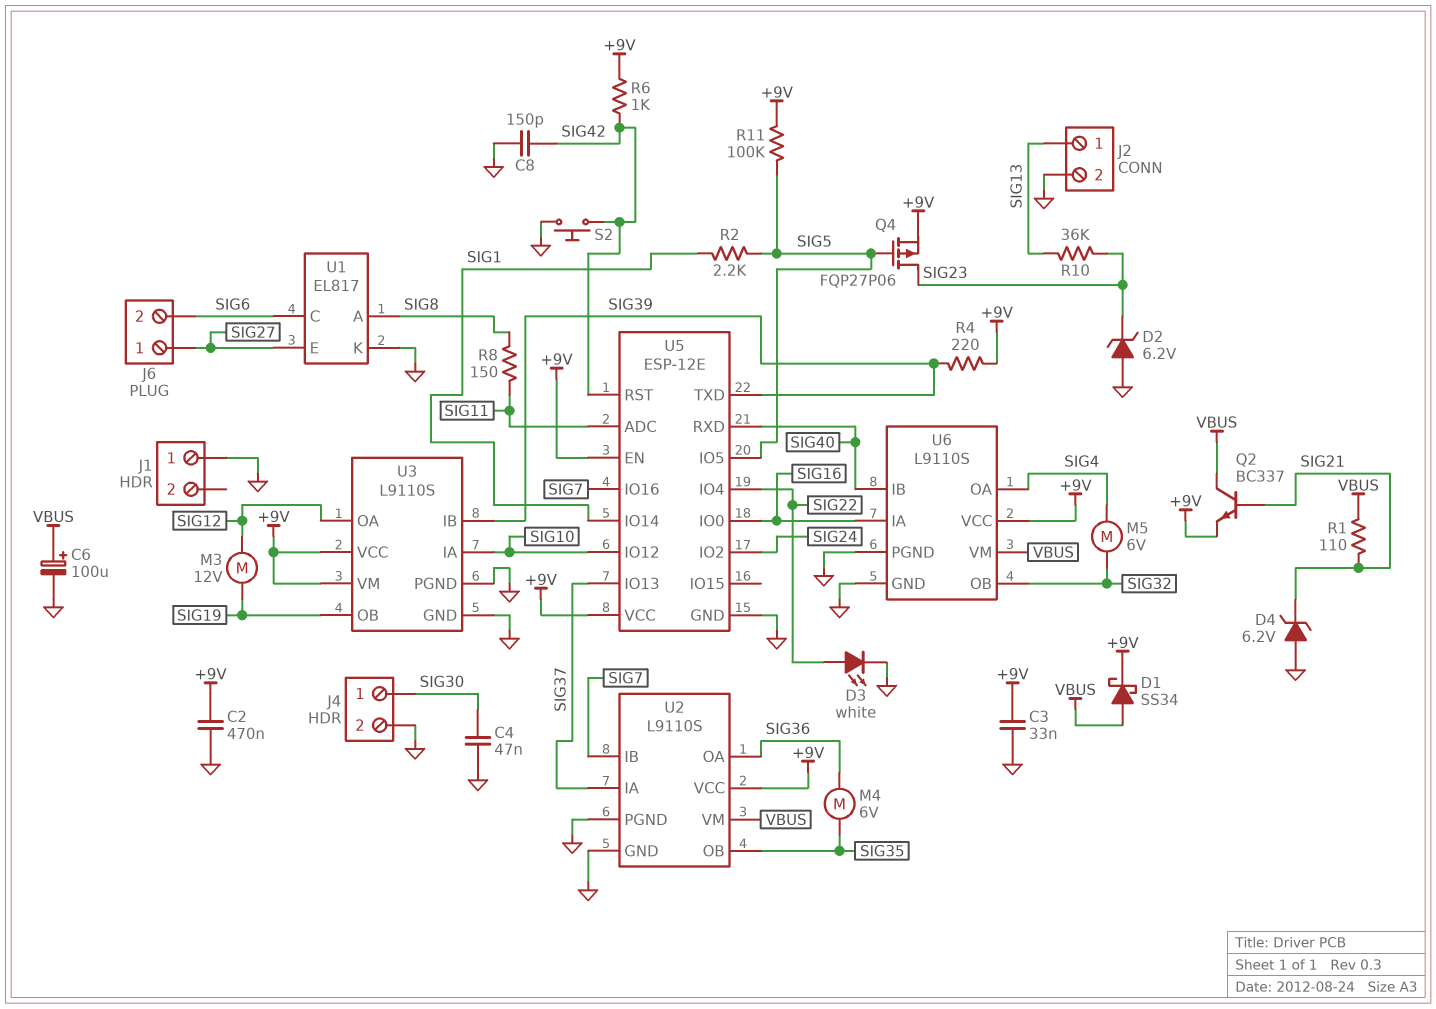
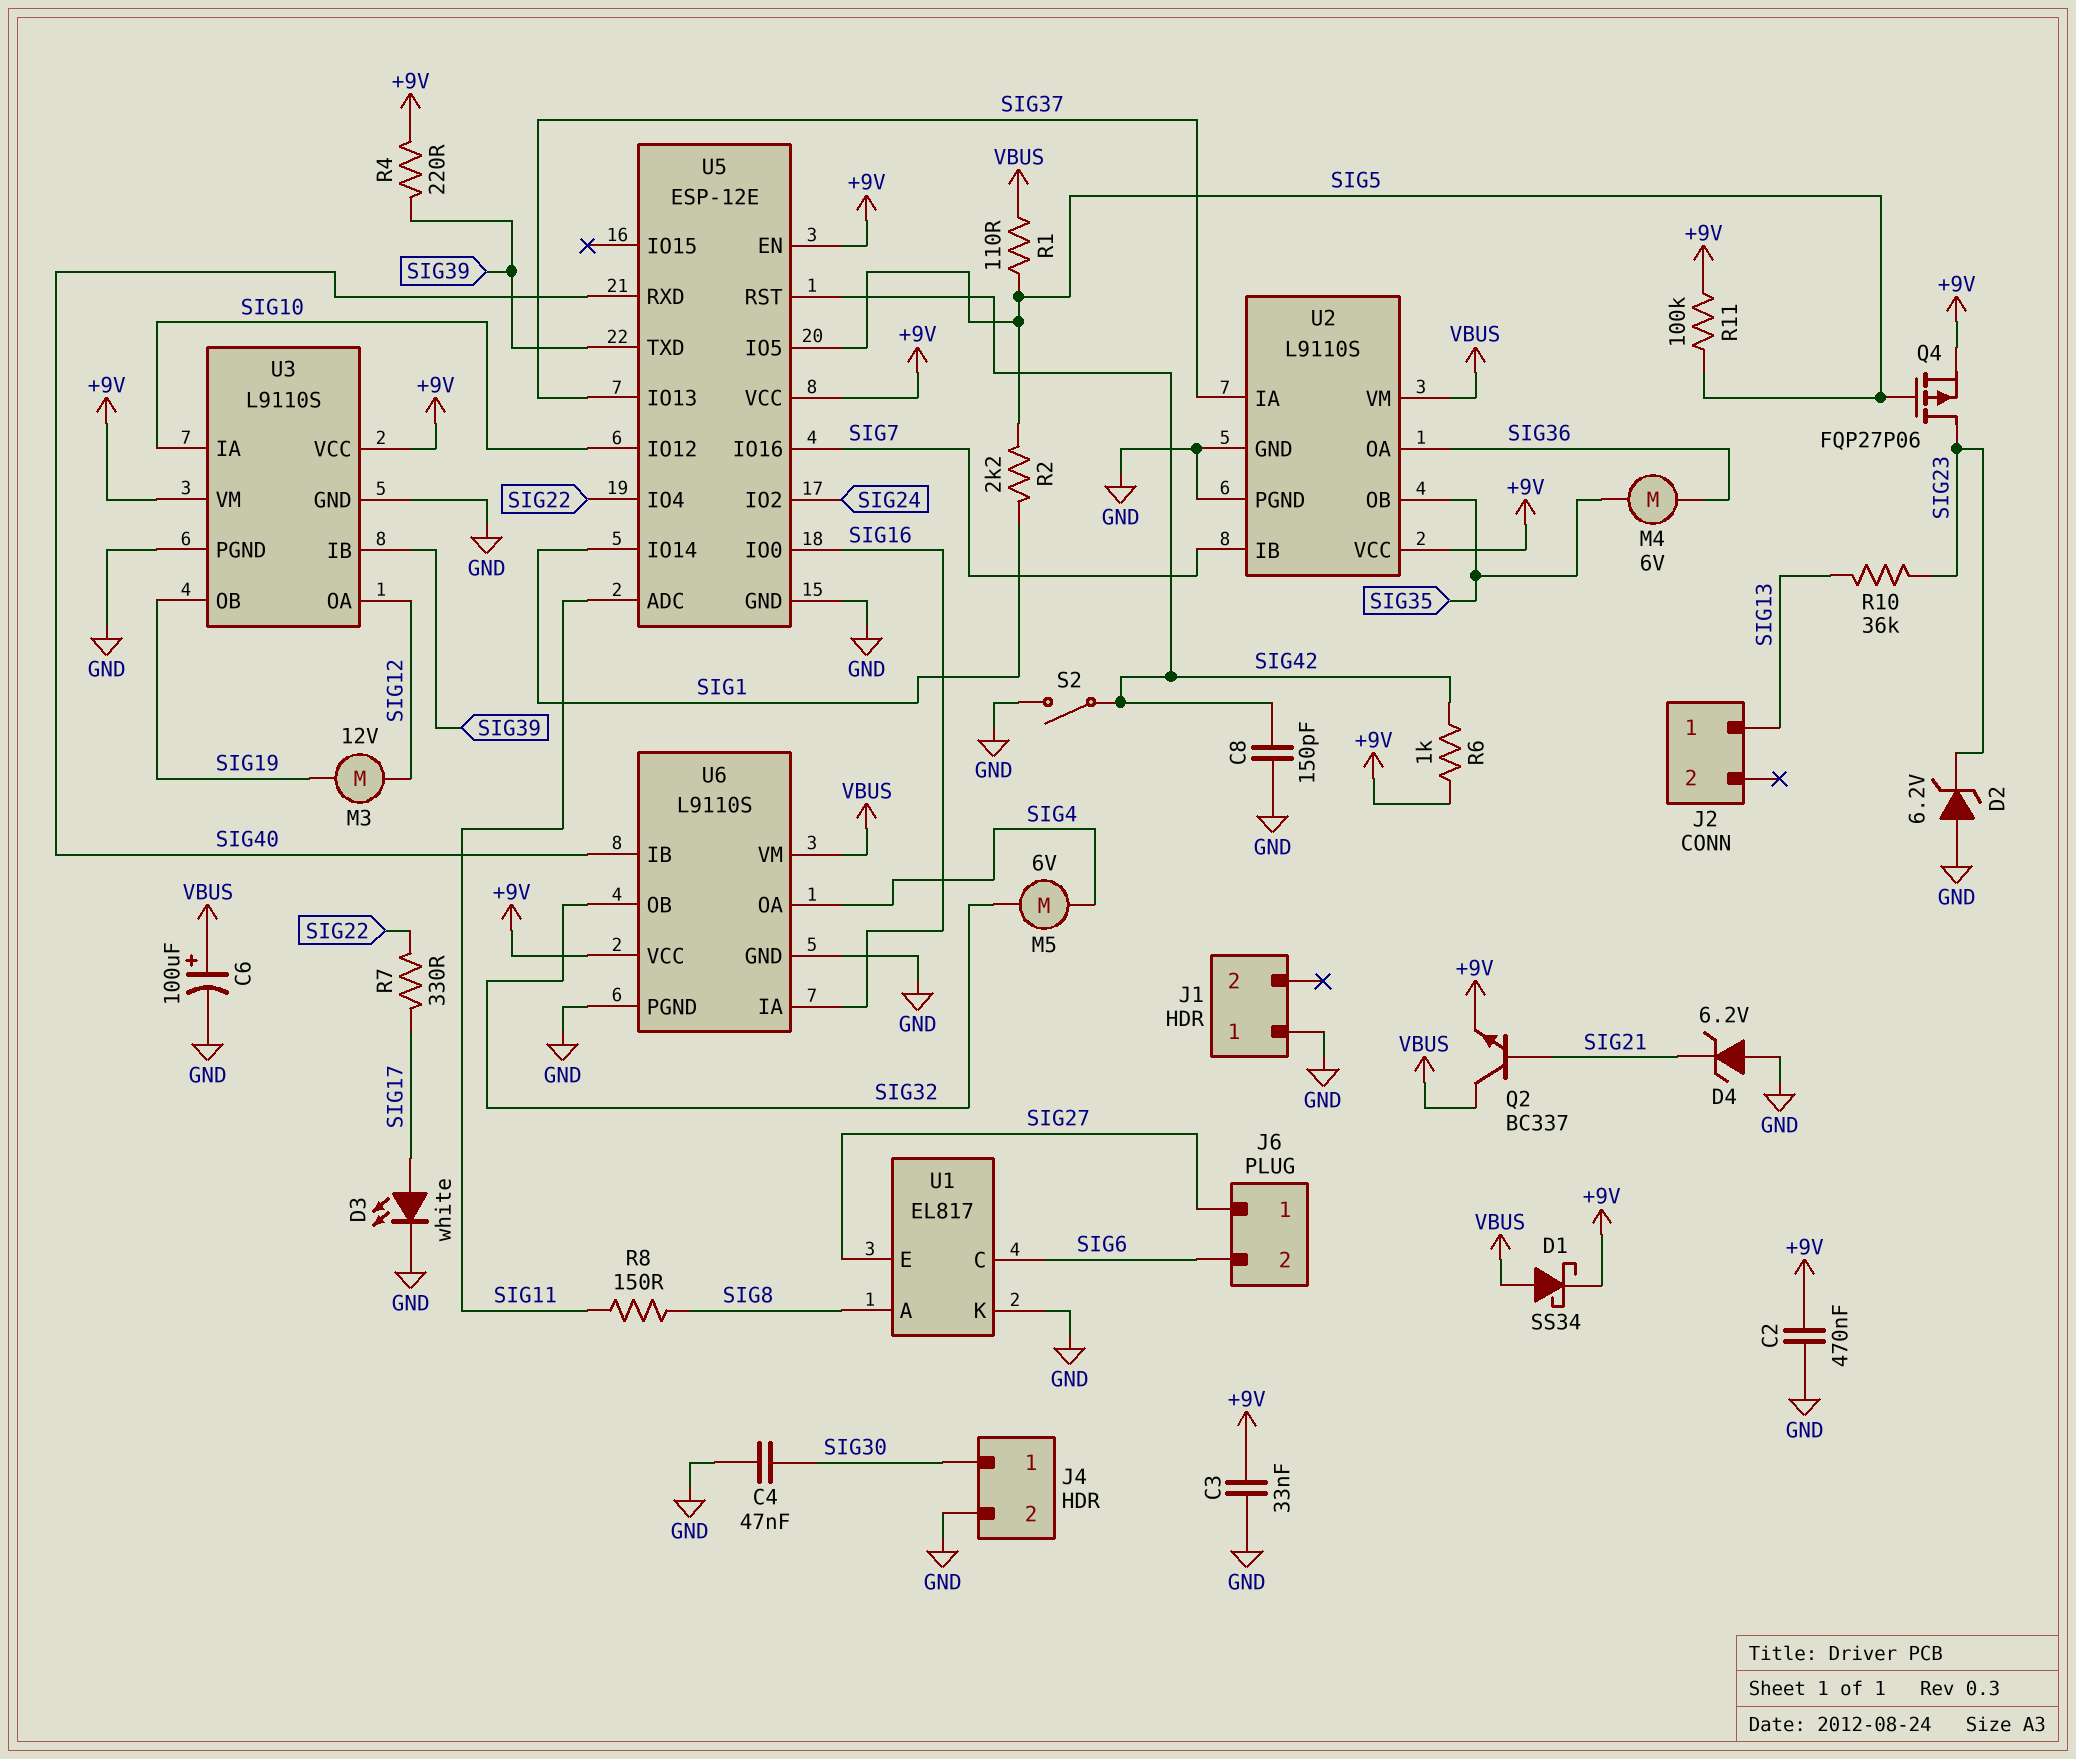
D3: LED white (A SIG22, K GND) -> LED white (A SIG17, K GND)
J2 pin 2: GND -> none
R1: 110 (SIG21, VBUS) -> 110 (SIG5, VBUS)
R7: none -> 330 (SIG17, SIG22)
S2: button (GND, SIG42) -> switch (GND, SIG42)

